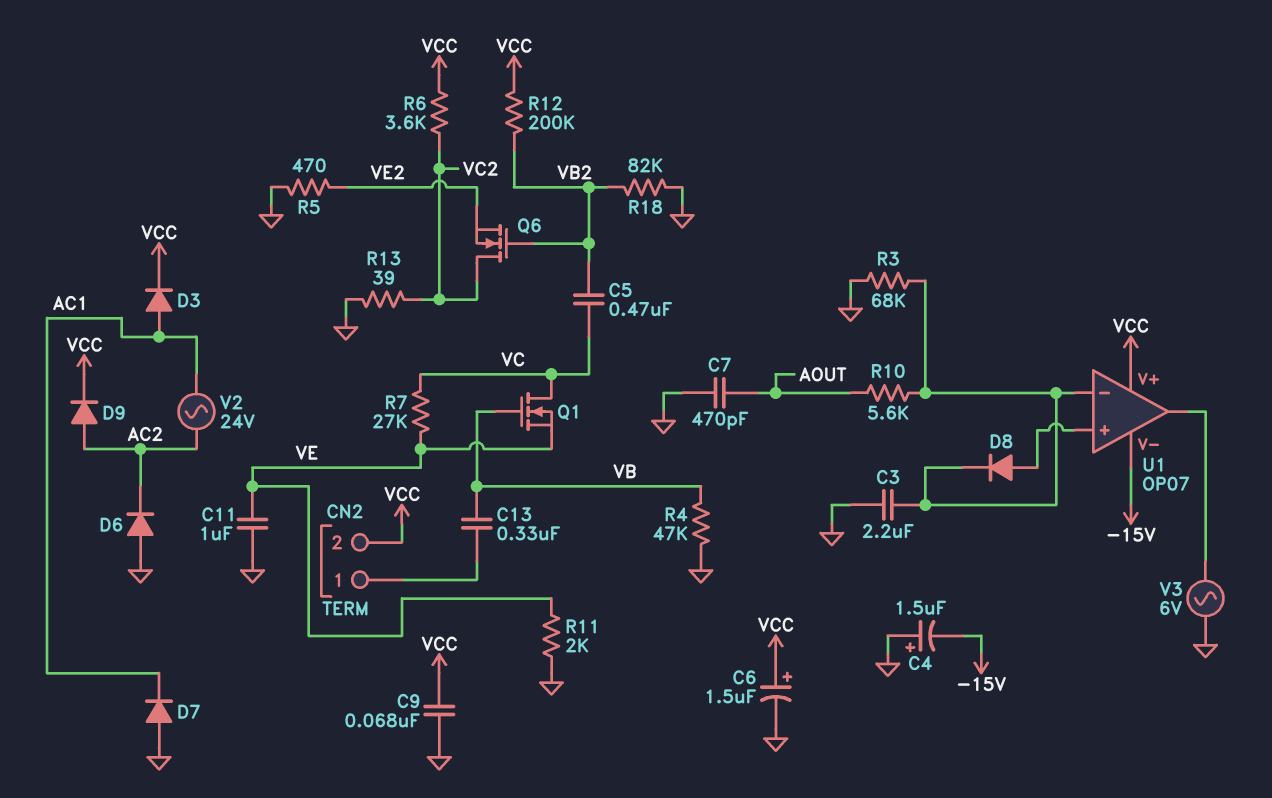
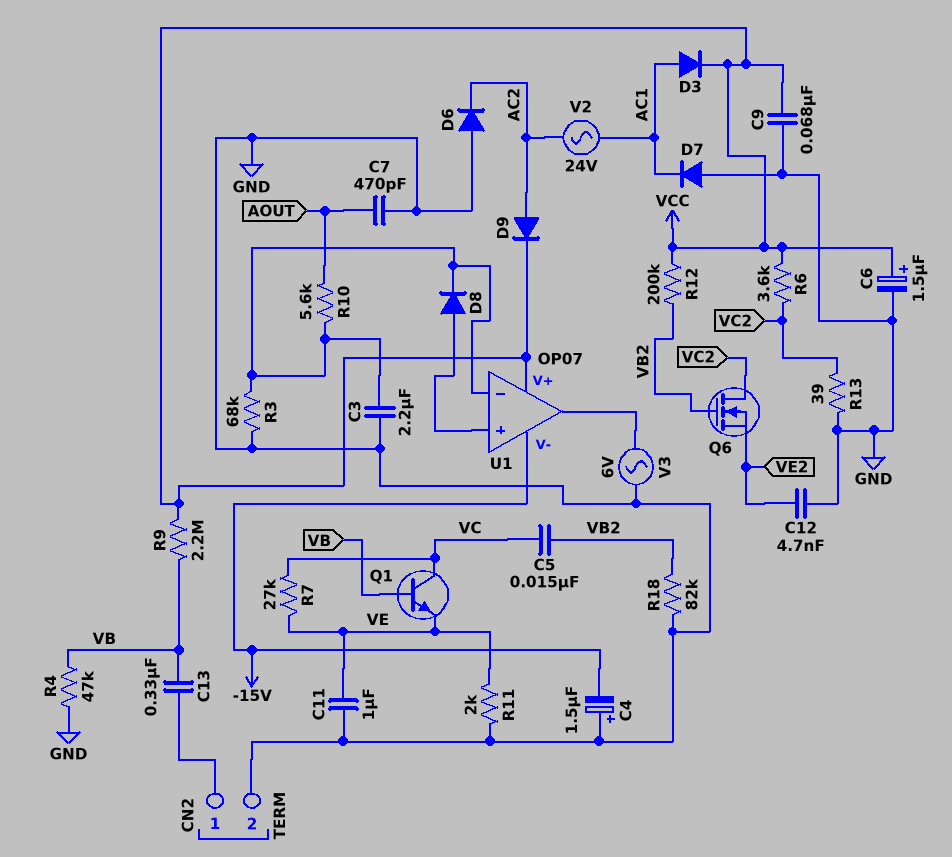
C5: 470nF (VB2, VC) -> 15nF (VB2, VC)
C12: none -> 4.7nF (GND, VE2)
CN2 pin 2: VCC -> GND
Q1: NMOS (G VB, D VC, S VE) -> NPN (B VB, C VC, E VE)
R5: 470 (GND, VE2) -> none
R9: none -> 2.2M (VB, VCC)

